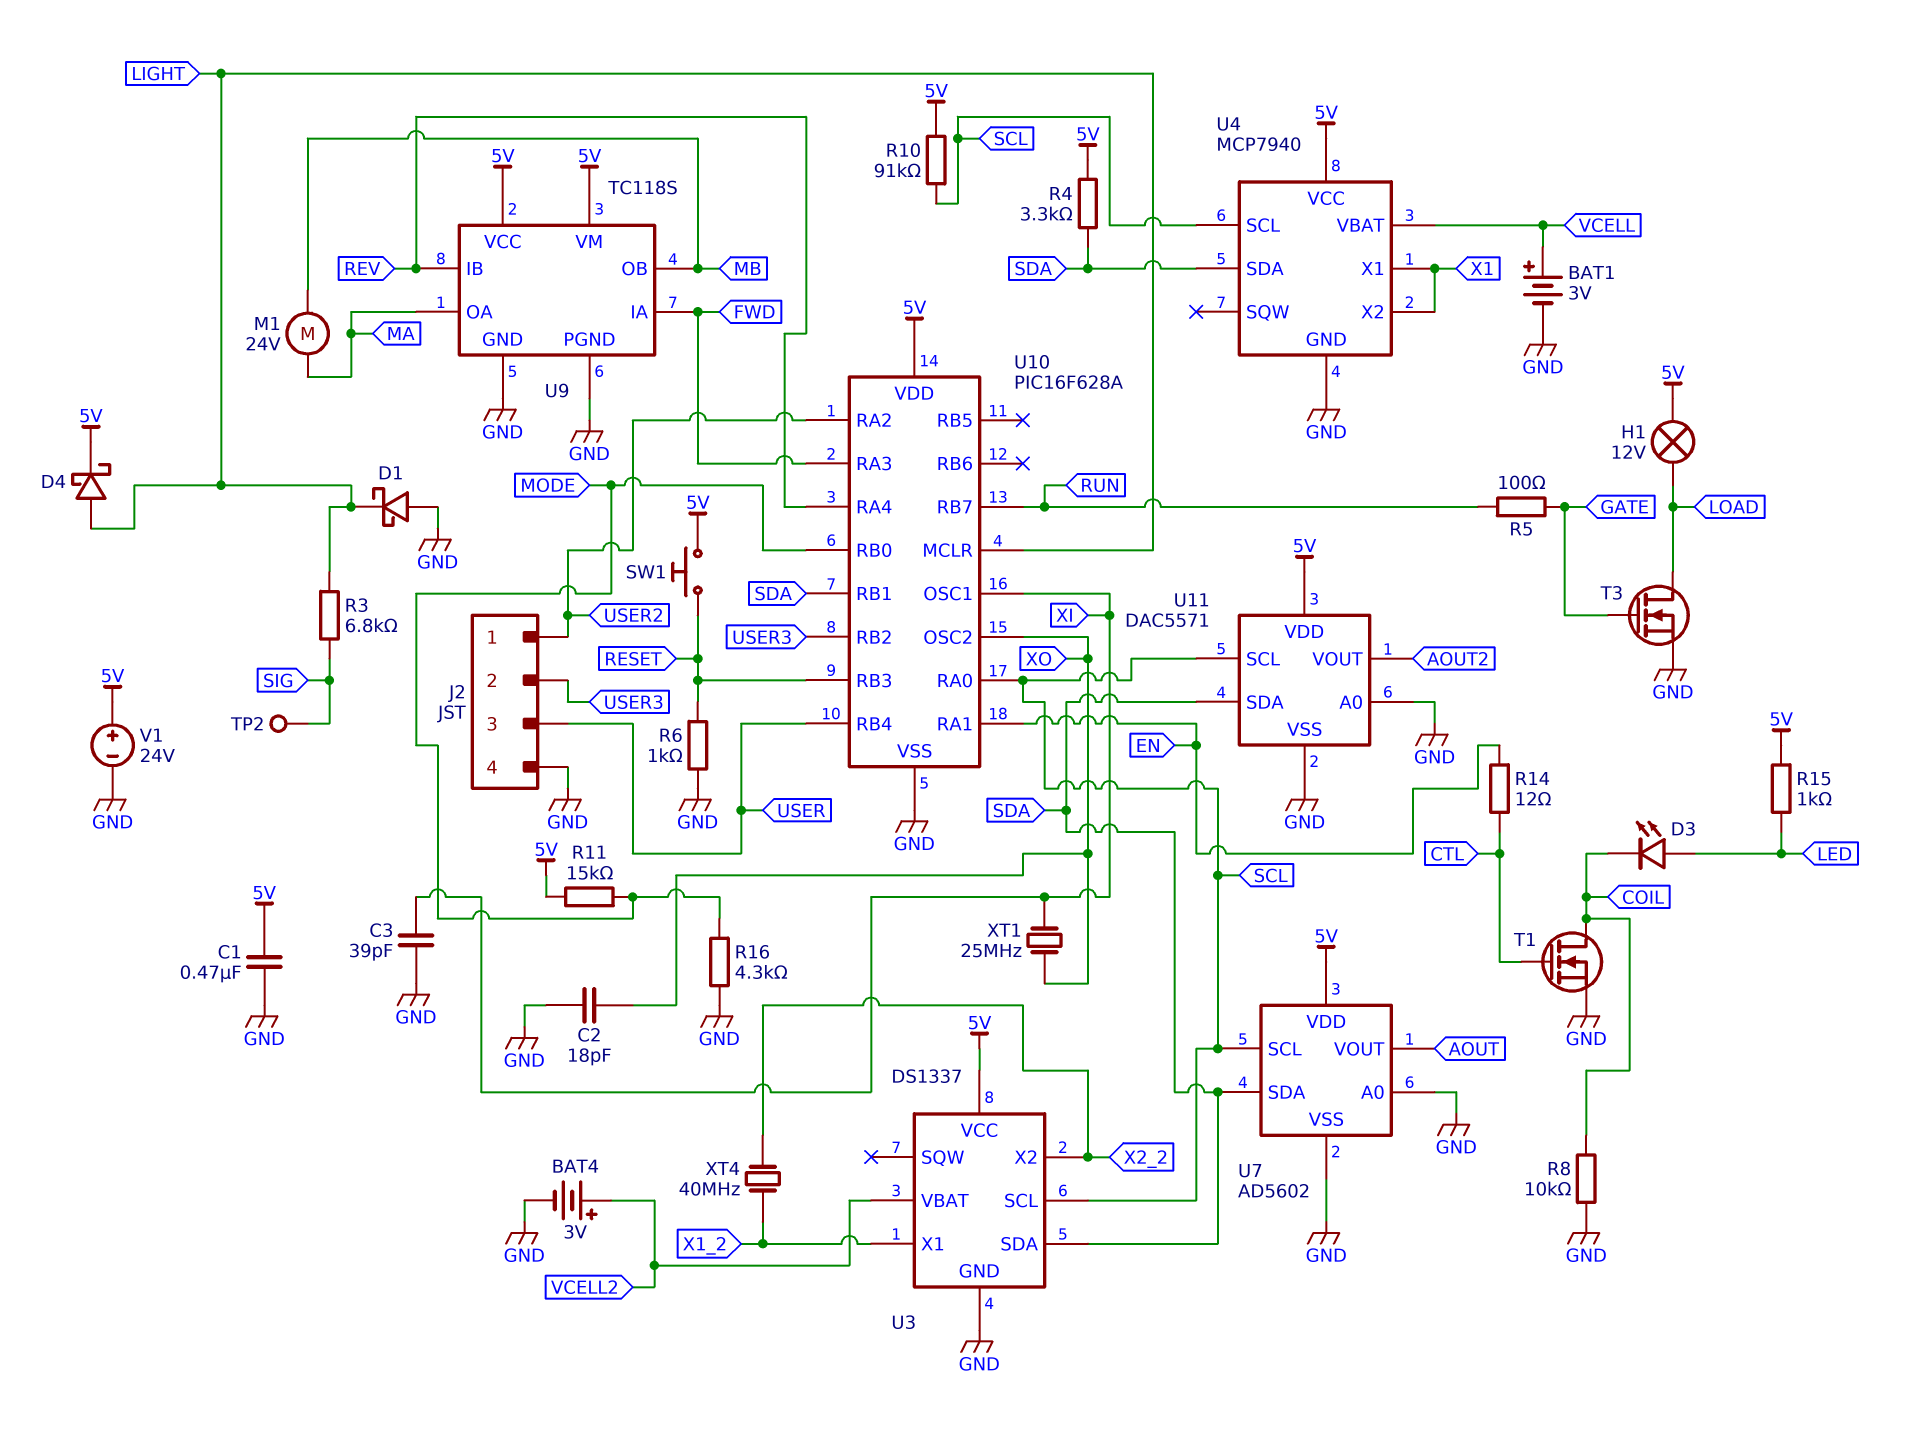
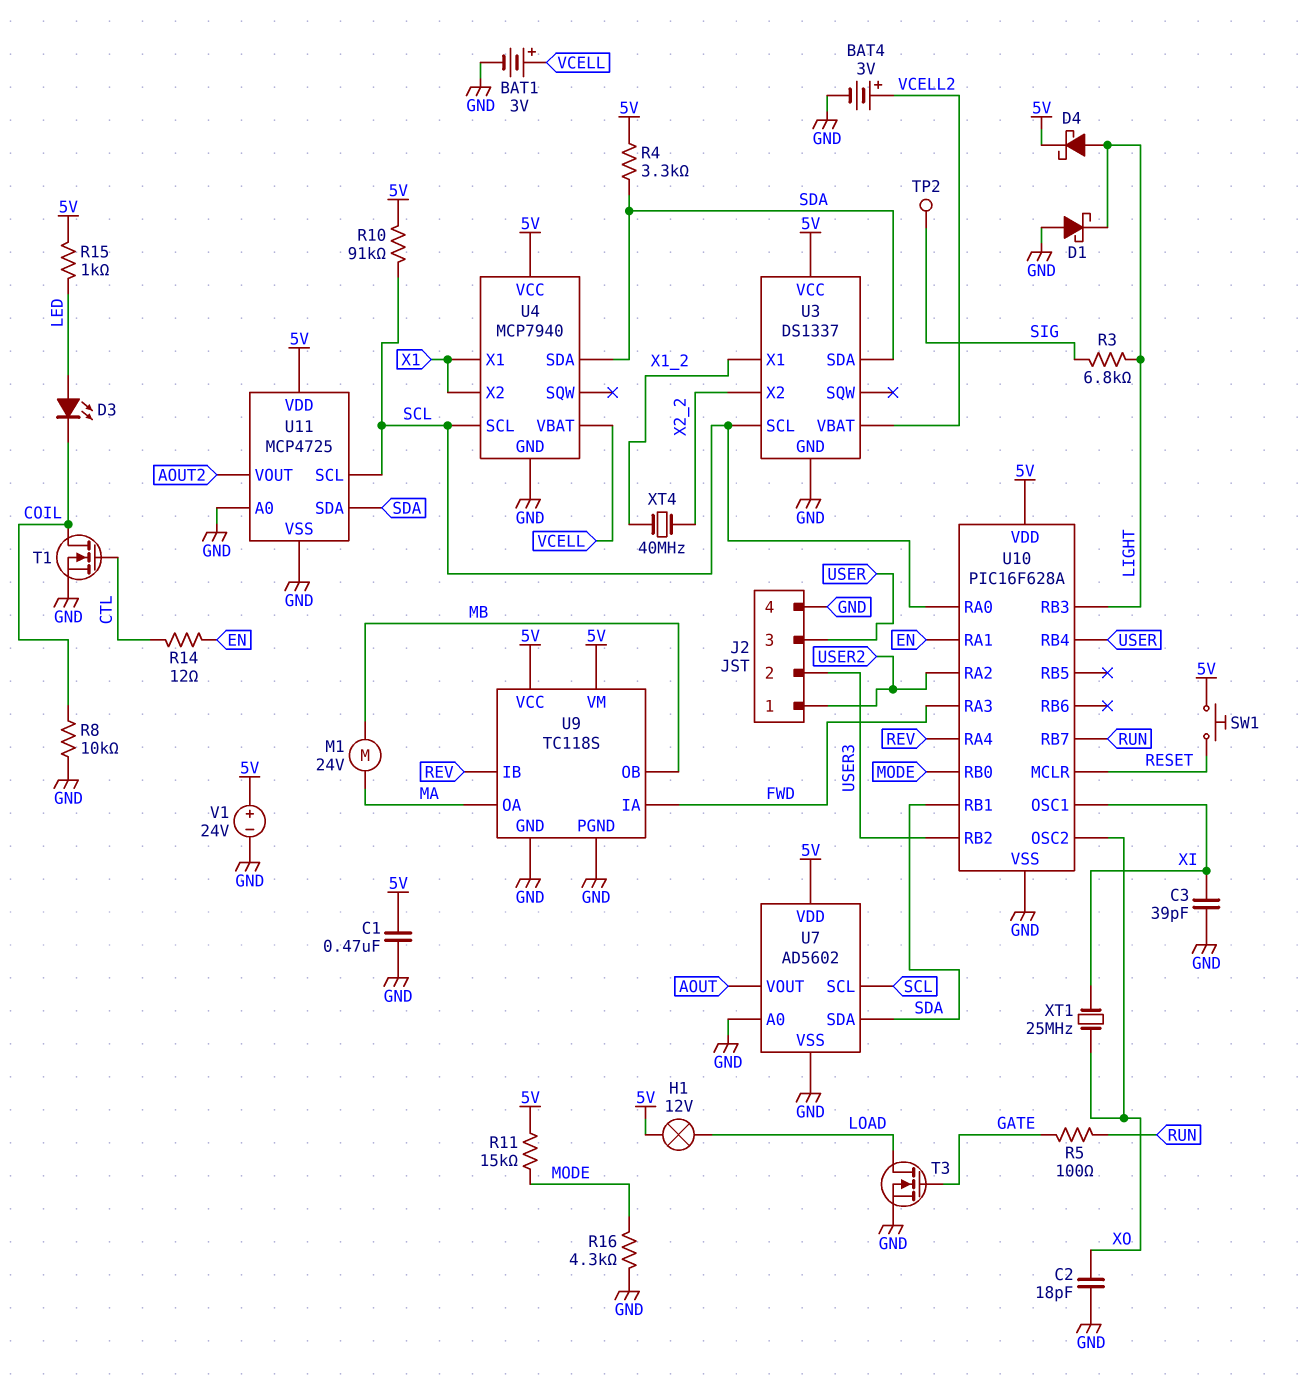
R6: 1k (GND, RESET) -> none
U10 pin MCLR: LIGHT -> RESET
U10 pin RB3: RESET -> LIGHT
U11: DAC5571 -> MCP4725

